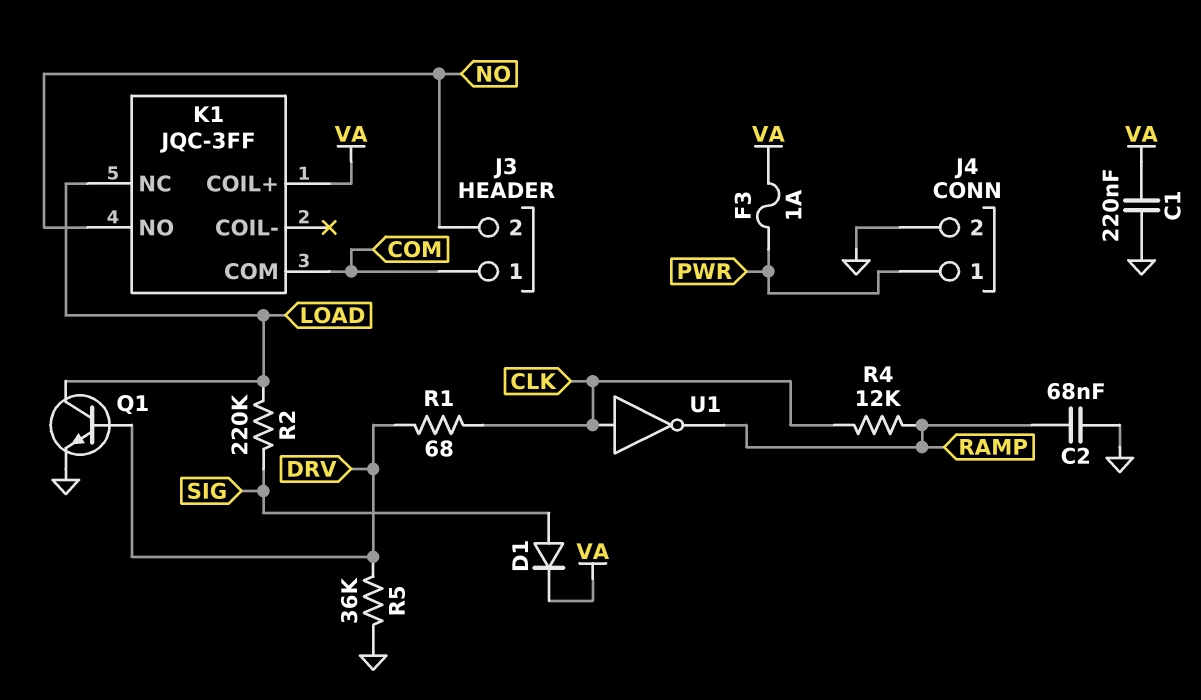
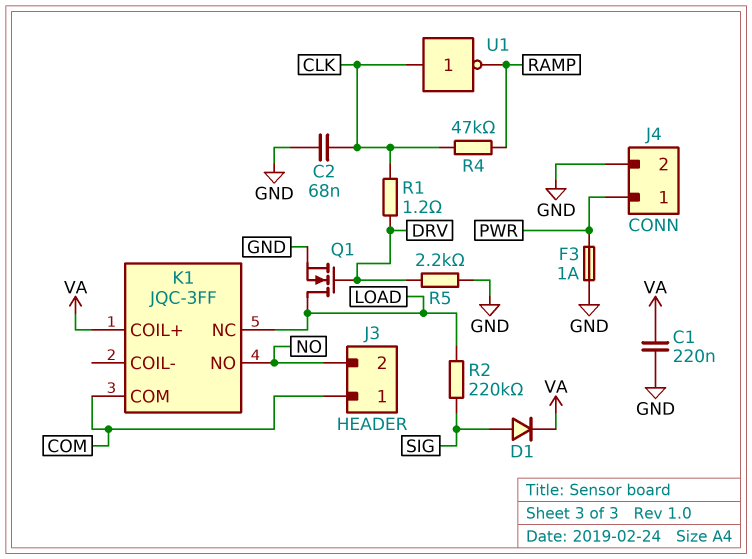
C2: 68nF (GND, RAMP) -> 68nF (CLK, GND)
F3: 1A (PWR, VA) -> 1A (GND, PWR)
Q1: NPN (B DRV, C LOAD, E GND) -> NMOS (G DRV, D LOAD, S GND)
R1: 68 (CLK, DRV) -> 1.2 (CLK, DRV)
R4: 12k (CLK, RAMP) -> 47k (CLK, RAMP)
R5: 36k (DRV, GND) -> 2.2k (DRV, GND)

